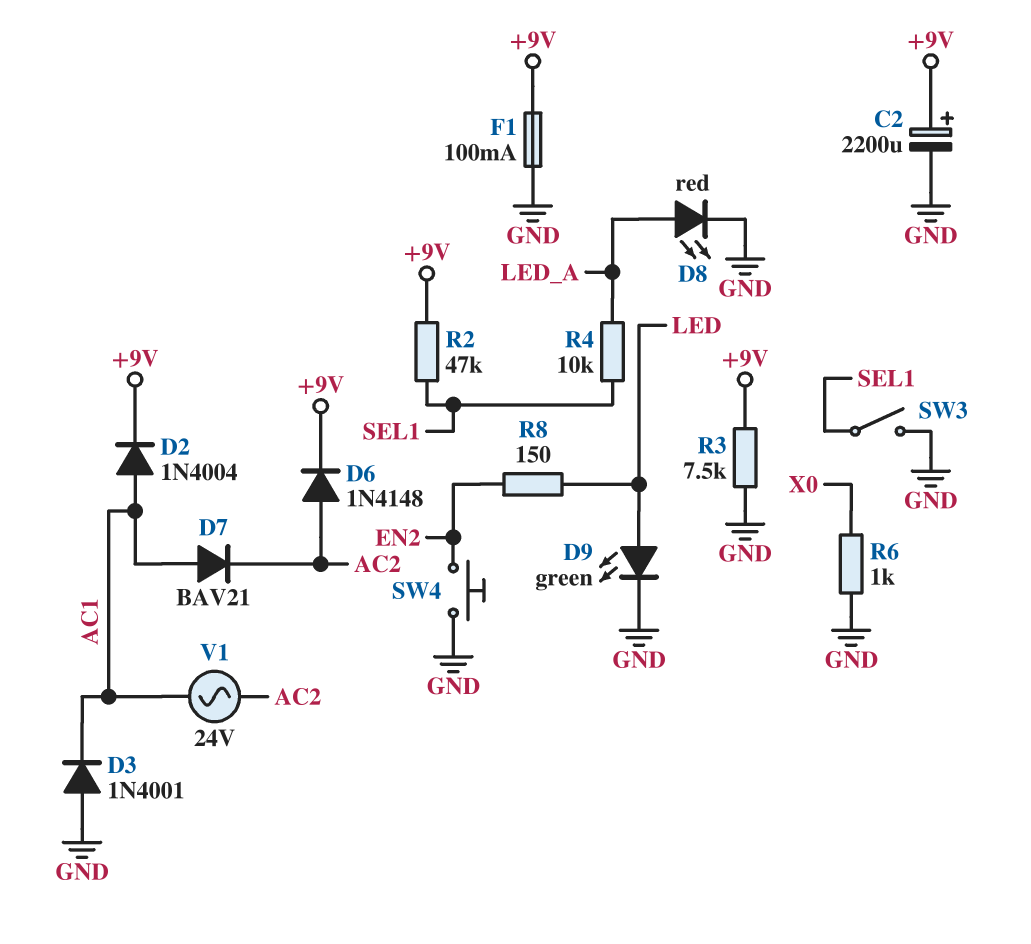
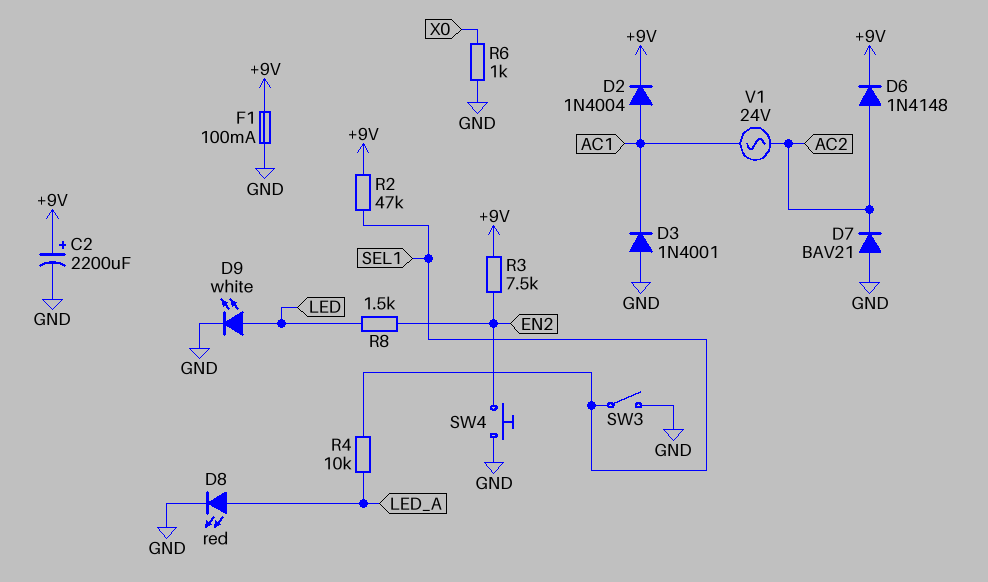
D7: diode BAV21 (A AC1, K AC2) -> diode BAV21 (A GND, K AC2)
D9: LED green (A LED, K GND) -> LED white (A LED, K GND)
R3: 7.5k (+9V, GND) -> 7.5k (+9V, EN2)
R8: 150 (EN2, LED) -> 1.5k (EN2, LED)

